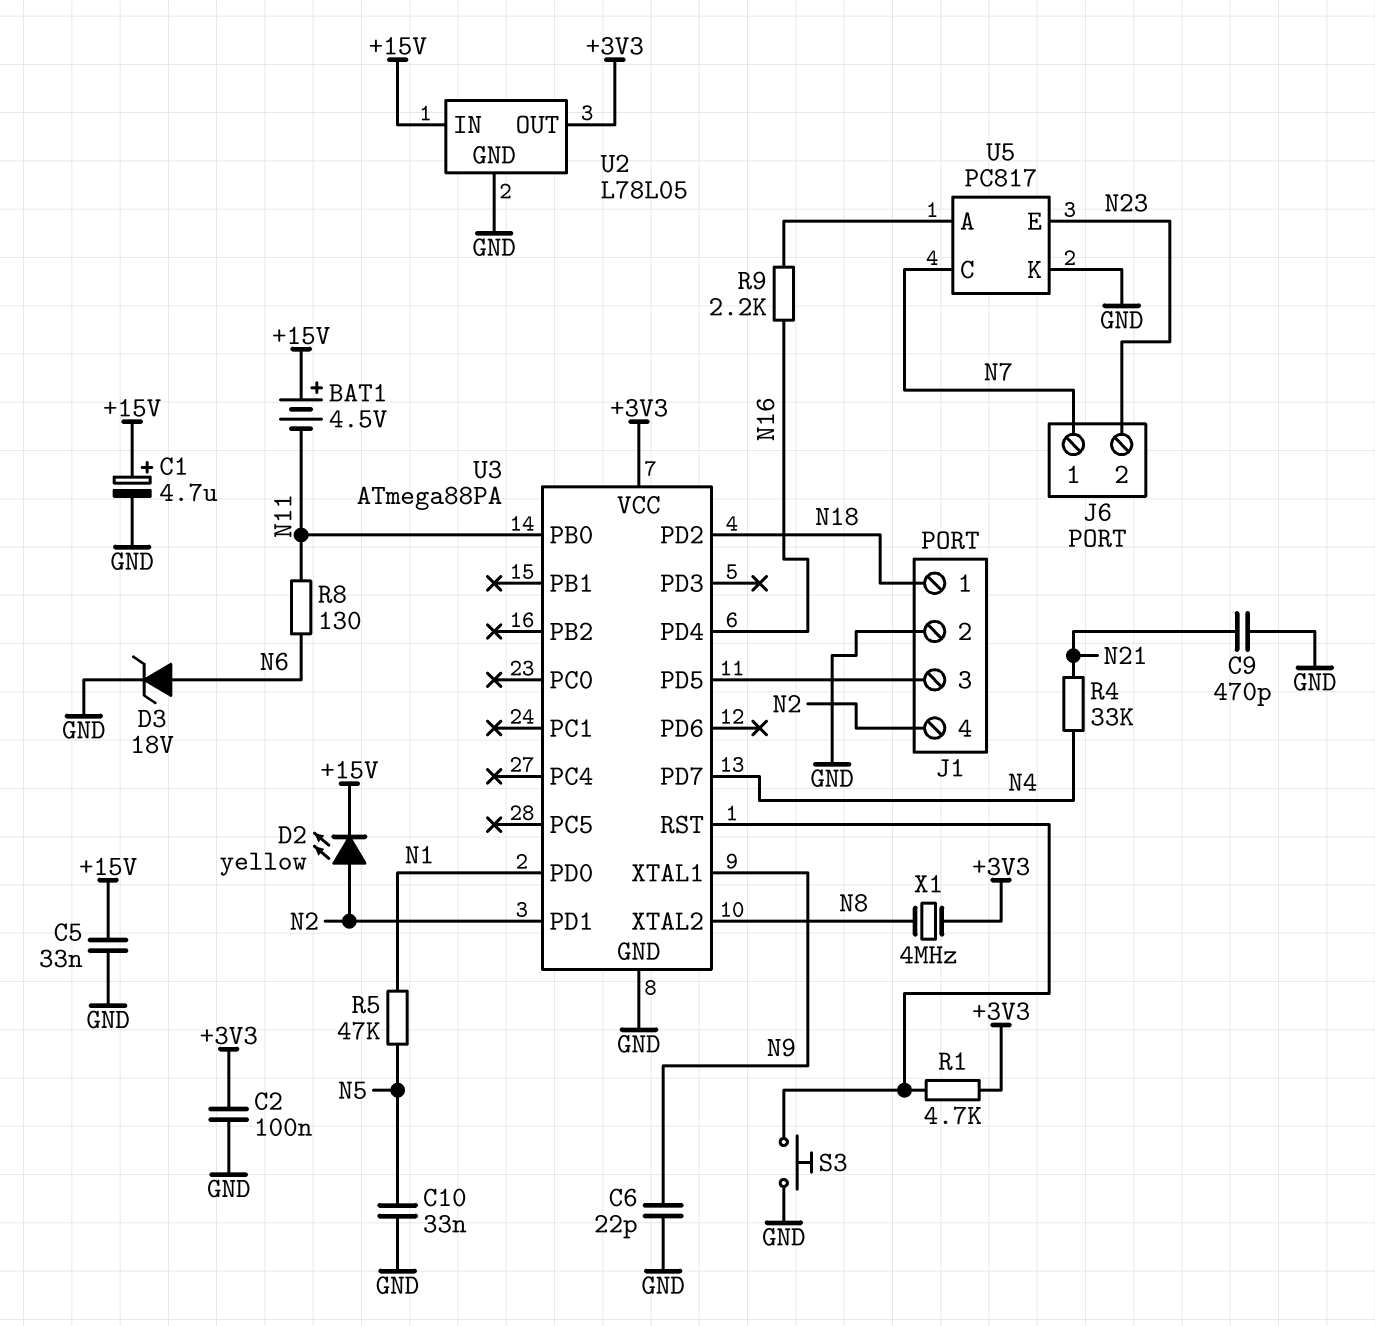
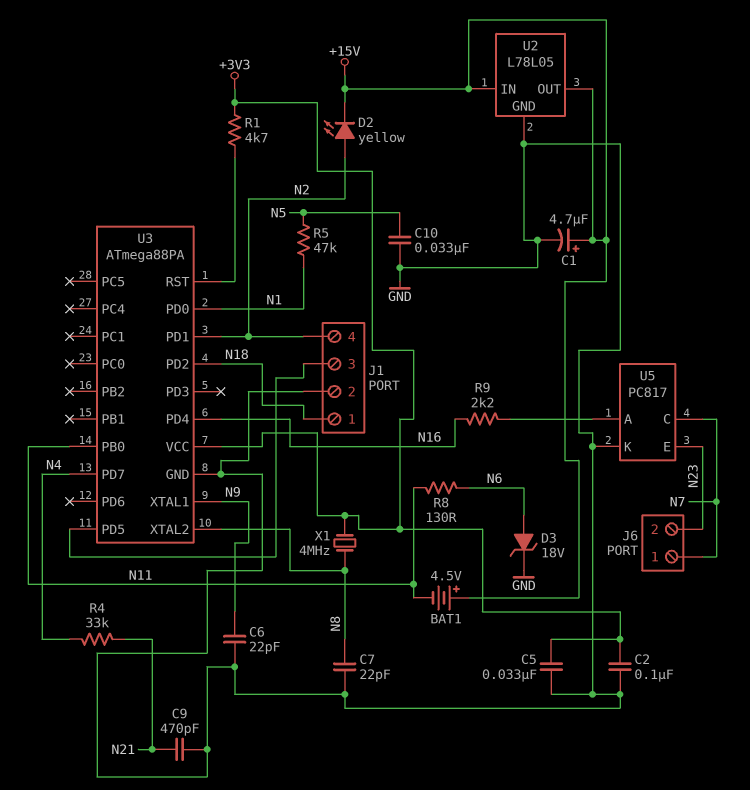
C5: 33nF (+15V, GND) -> 33nF (+3V3, GND)
C7: none -> 22pF (GND, N8)
S3: button (GND, U3/RST) -> none
U2 pin OUT: +3V3 -> +15V

